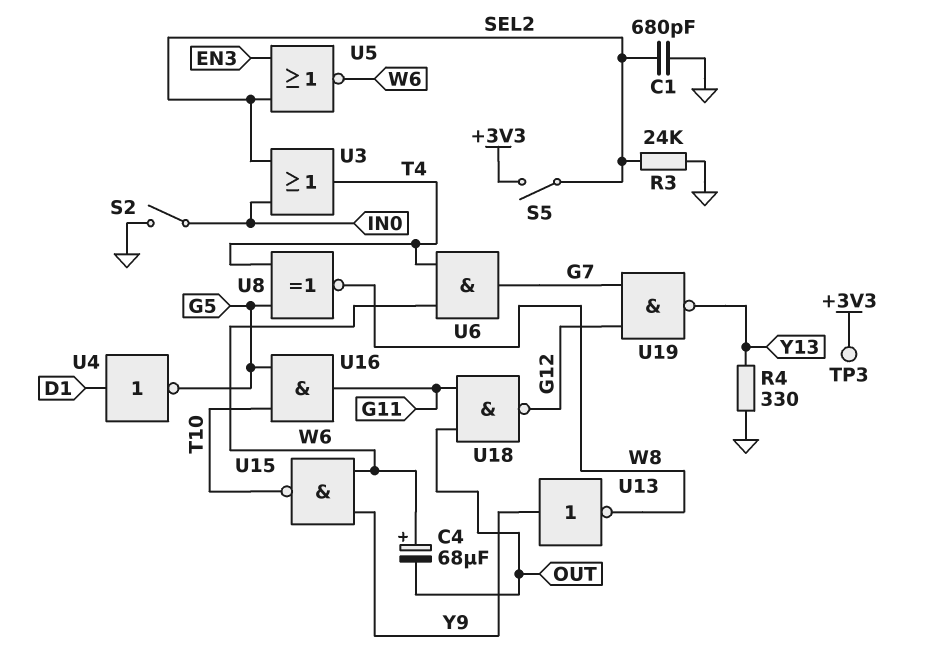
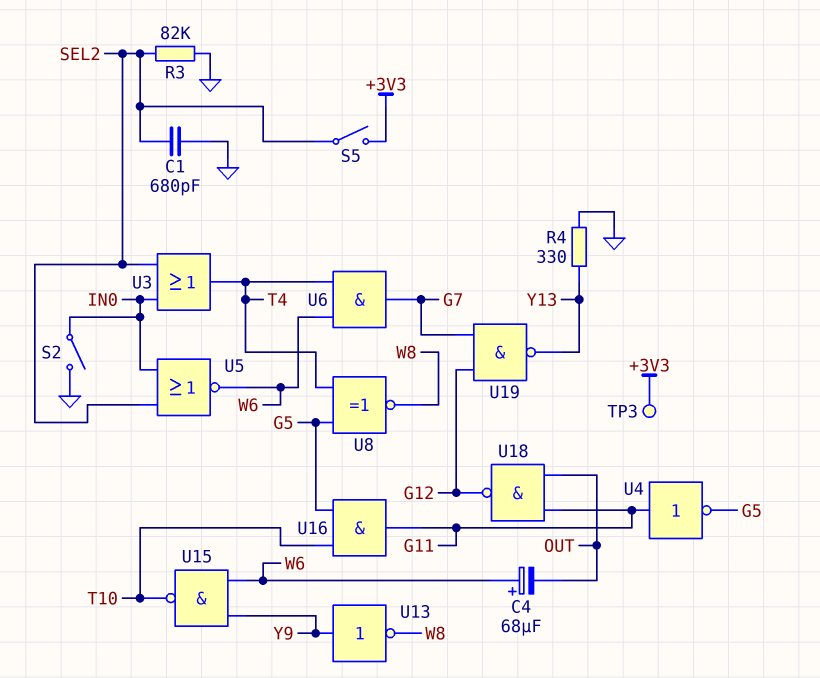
R3: 24k (GND, SEL2) -> 82k (GND, SEL2)
U4: NOT (in D1, out G5) -> NOT (in G11, out G5)
U5: NOR (in EN3, in SEL2, out W6) -> NOR (in IN0, in SEL2, out W6)

